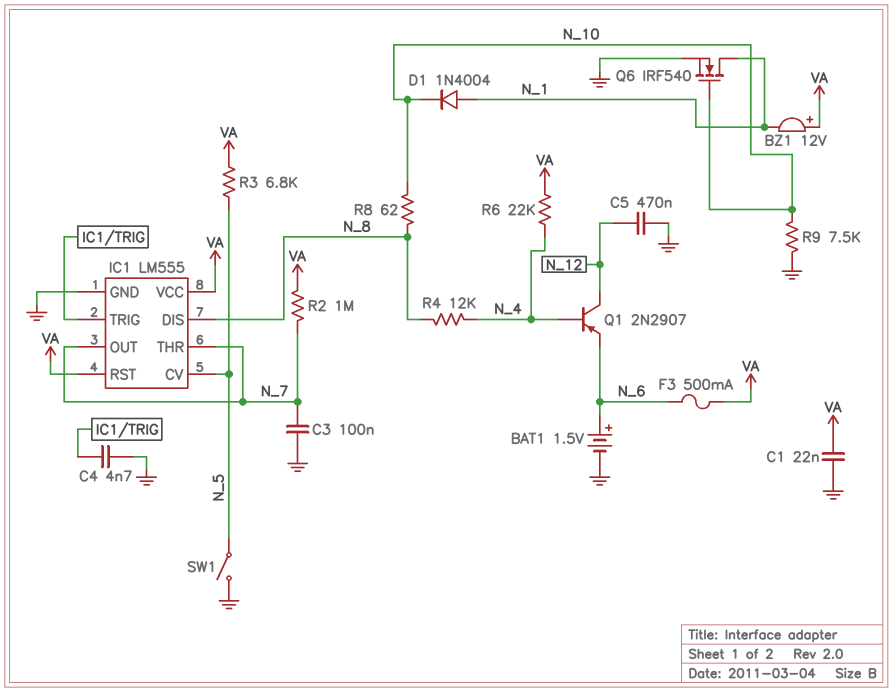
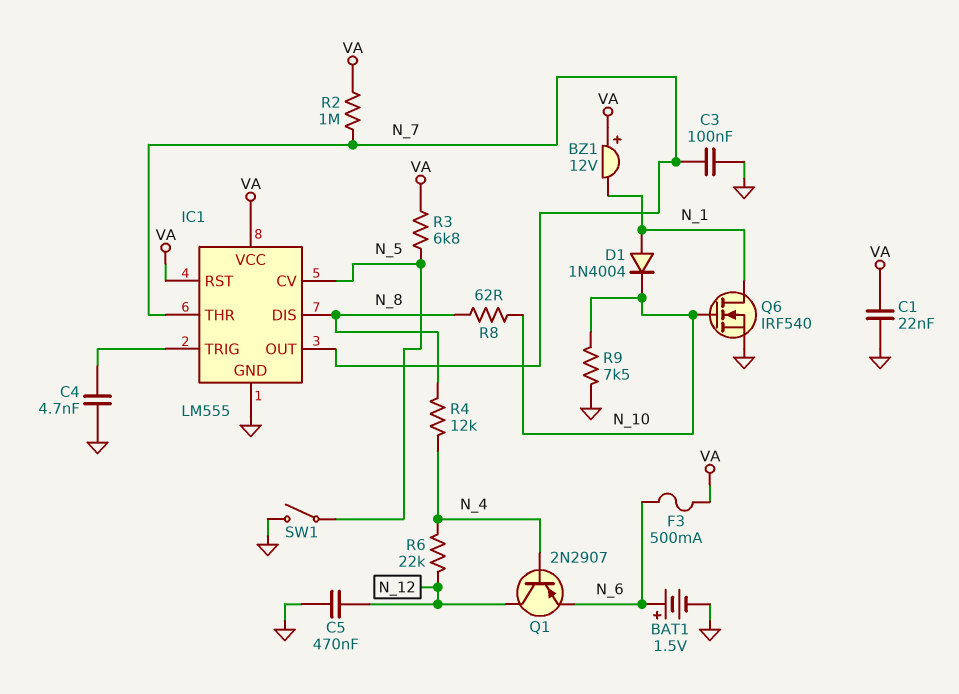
R6: 22k (N_4, VA) -> 22k (N_4, N_12)

